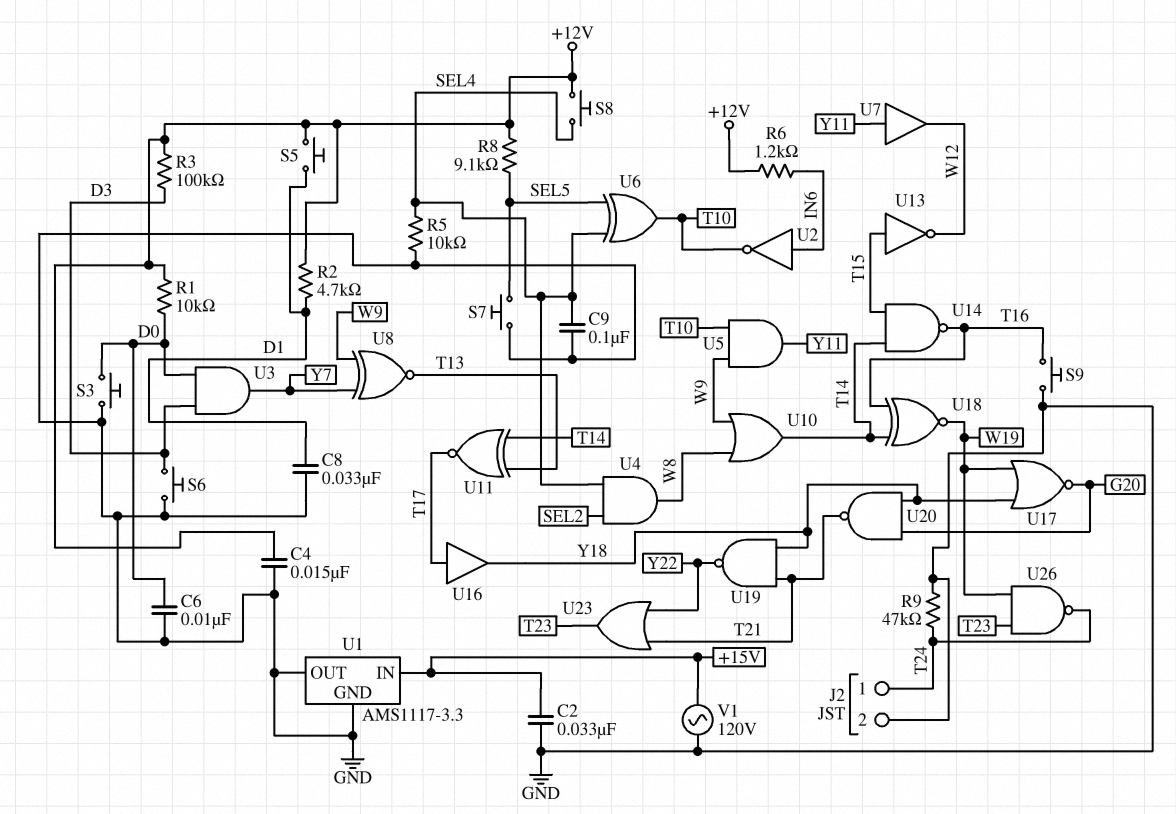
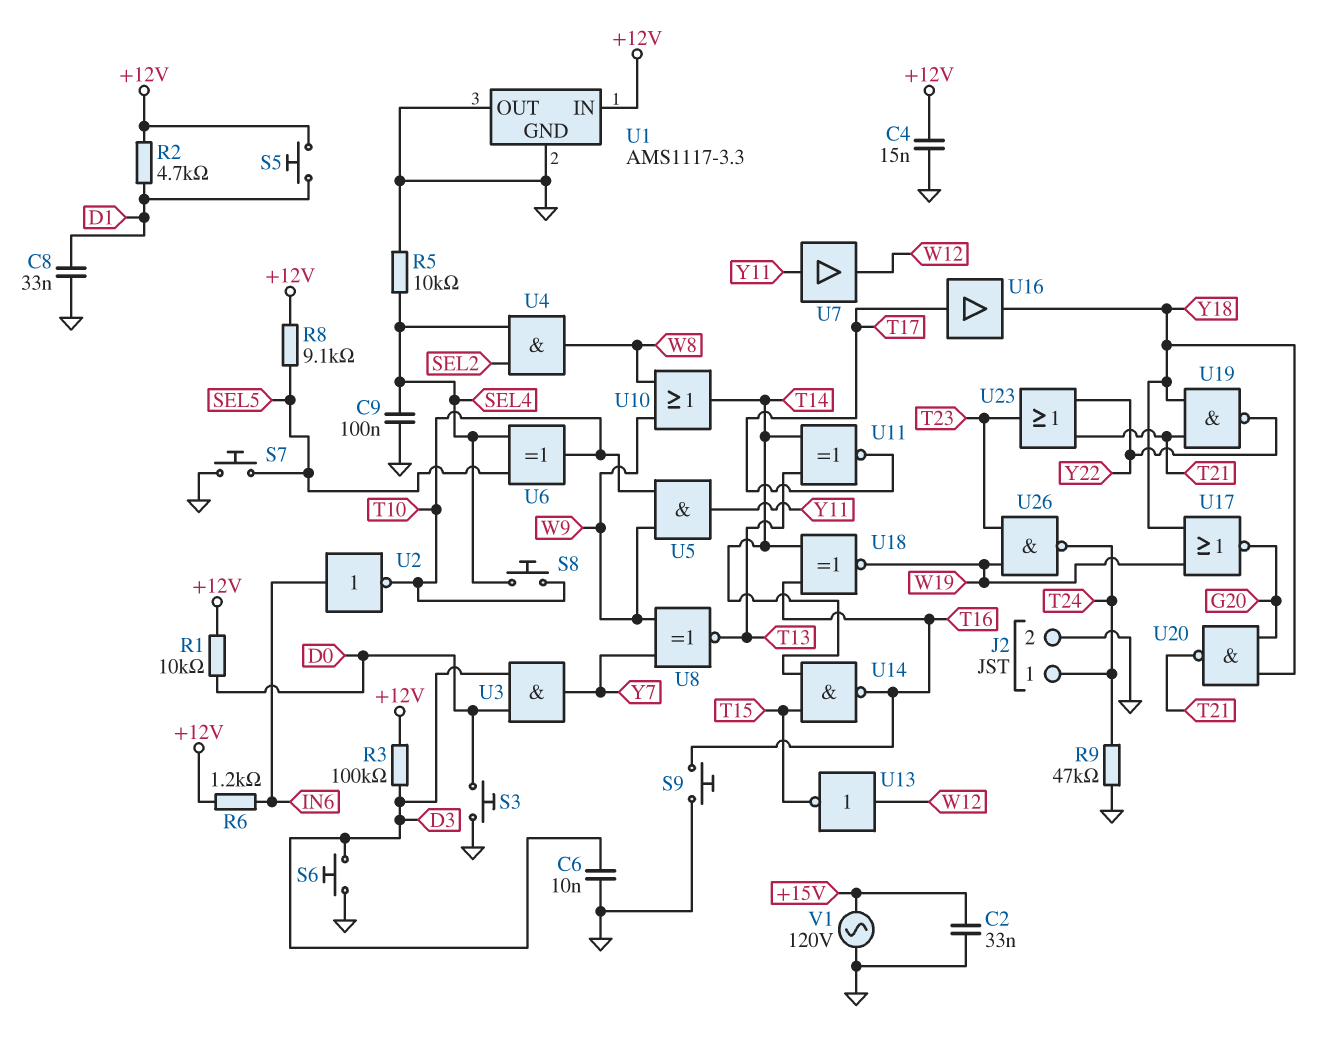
C6: 10nF (D0, GND) -> 10nF (D3, GND)
S8: button (+12V, SEL4) -> button (SEL4, T10)
U1 pin IN: +15V -> +12V
U13: NOT (in T15, out W12) -> NOT (in W12, out T15)

